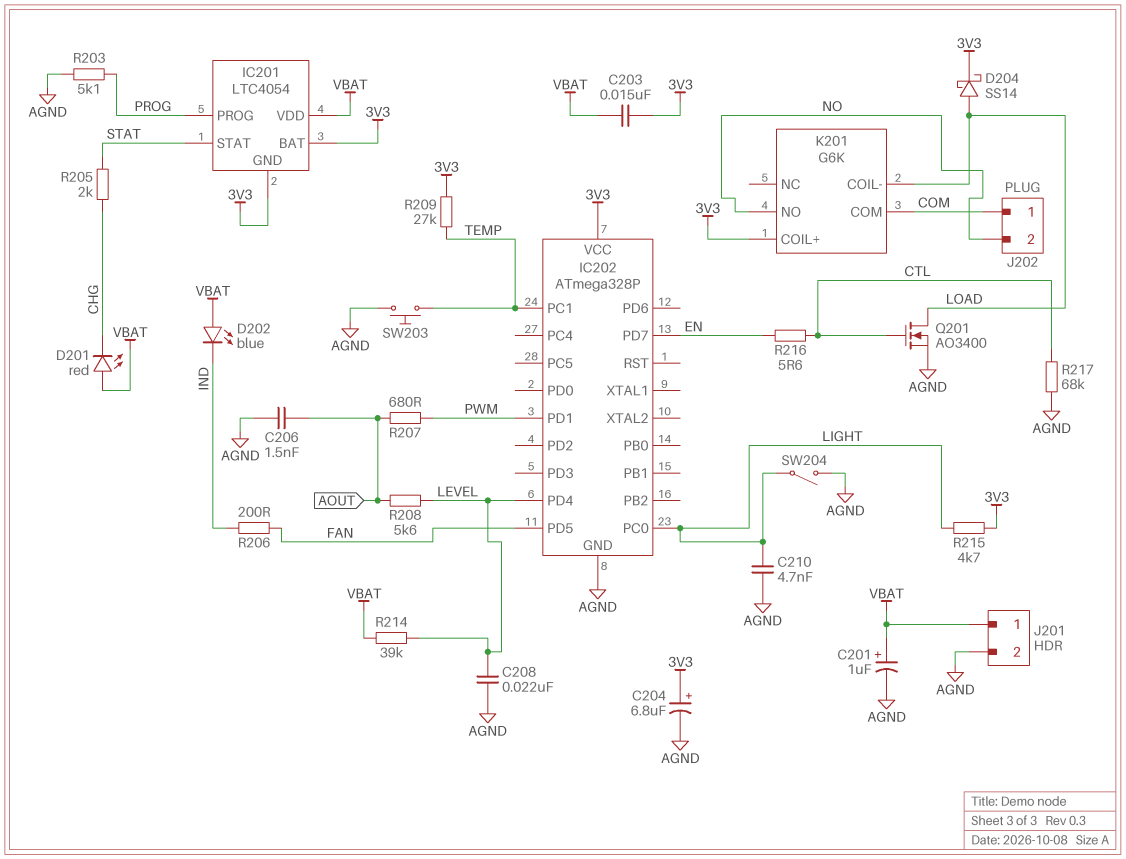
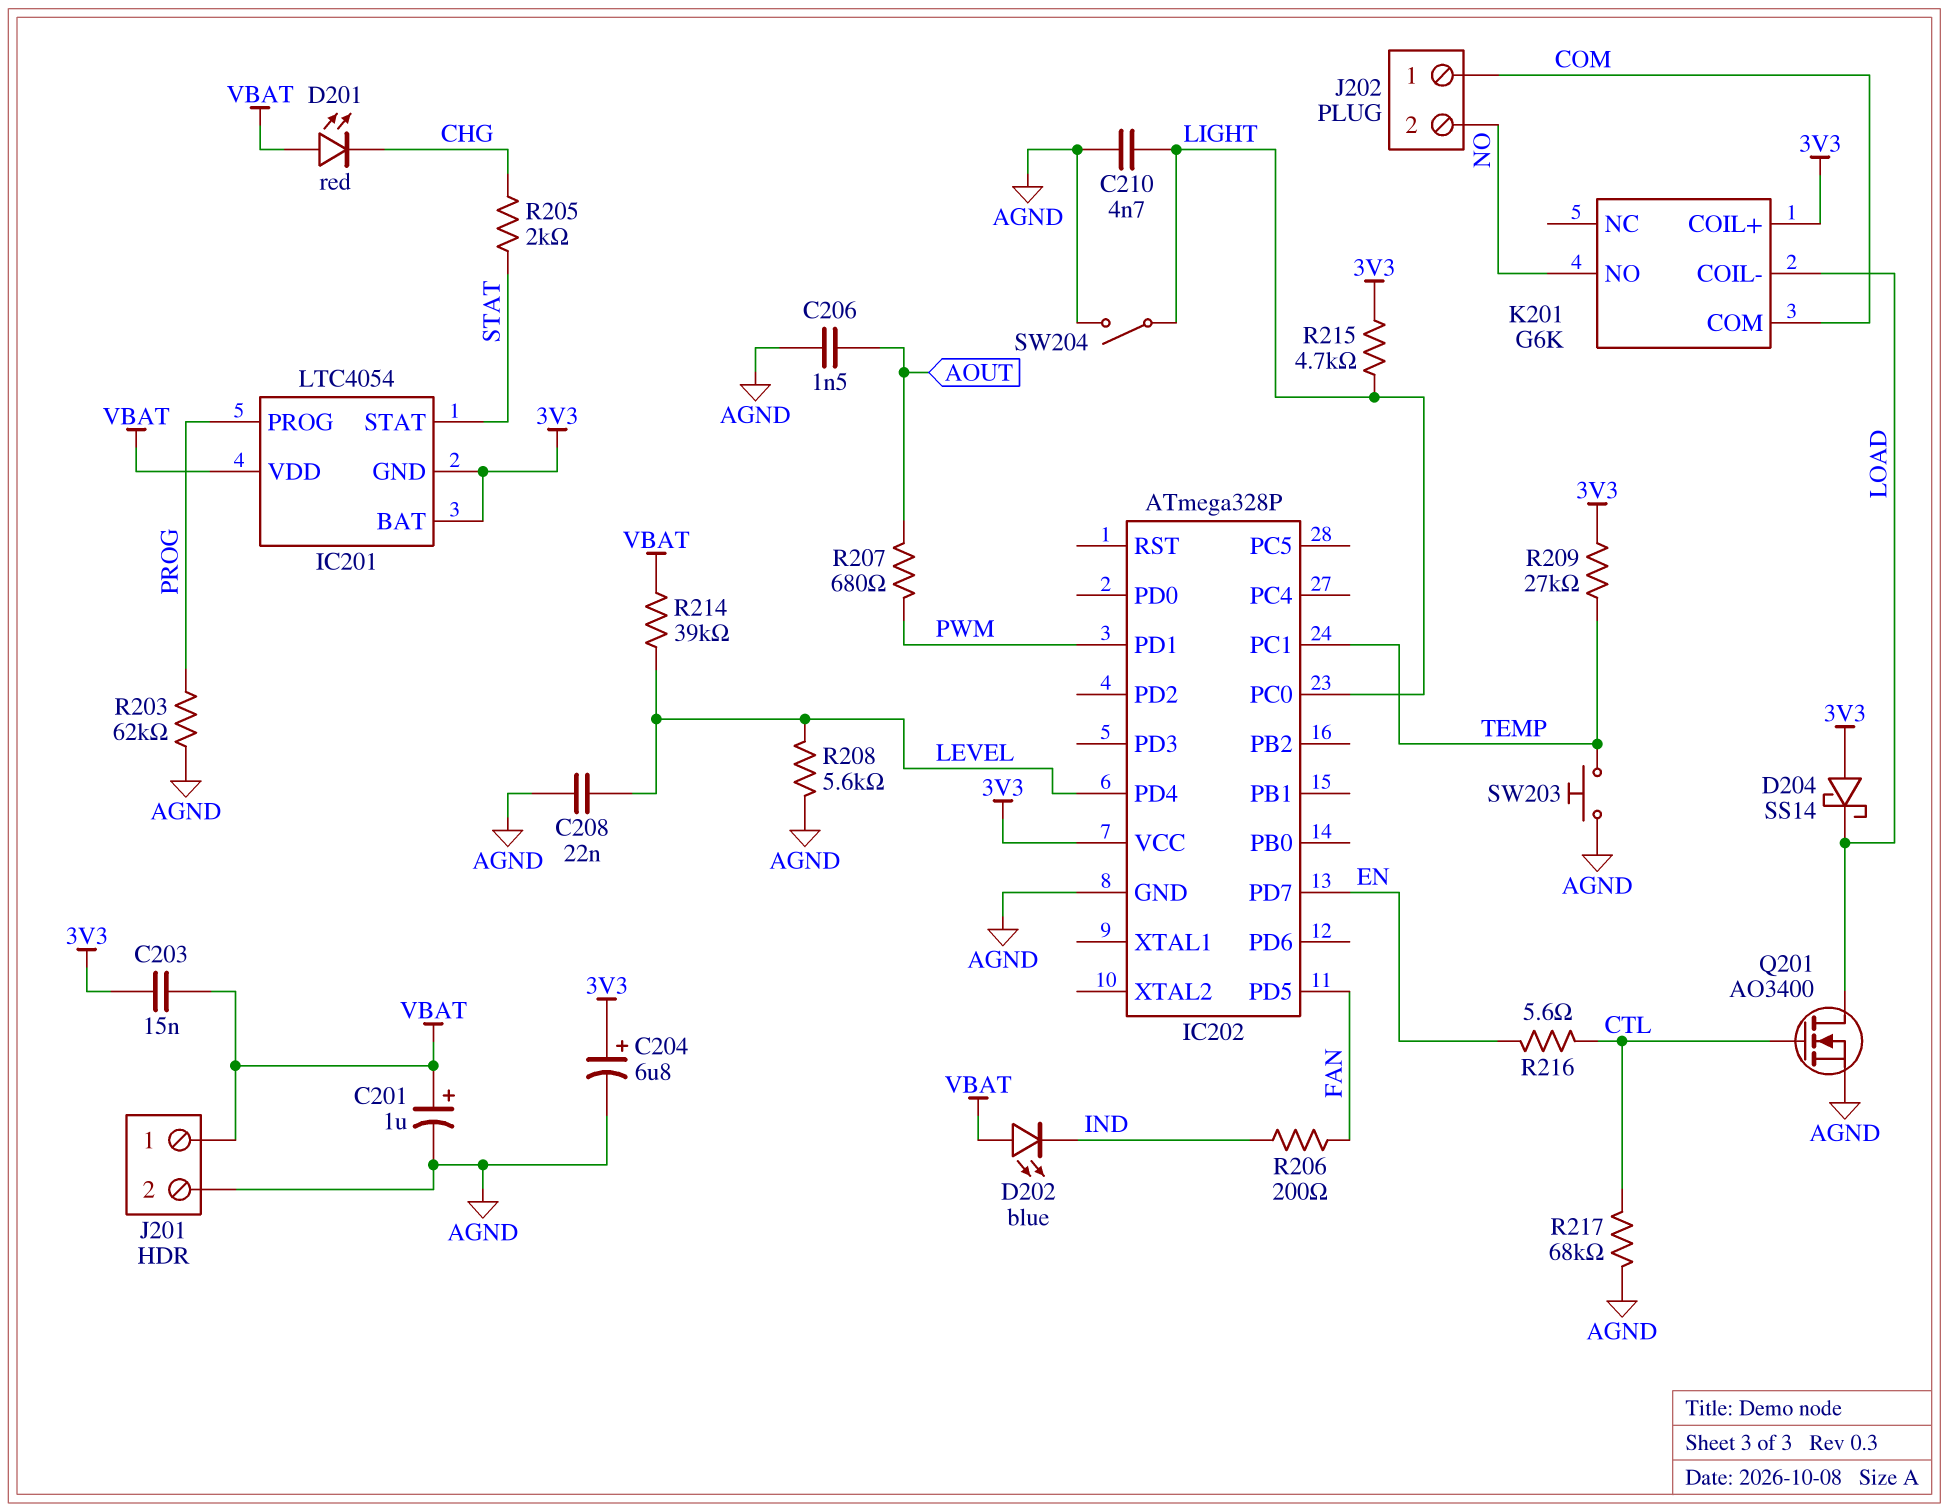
D204: schottky SS14 (A LOAD, K 3V3) -> schottky SS14 (A 3V3, K LOAD)
R203: 5.1k (AGND, PROG) -> 62k (AGND, PROG)
R208: 5.6k (AOUT, LEVEL) -> 5.6k (AGND, LEVEL)

